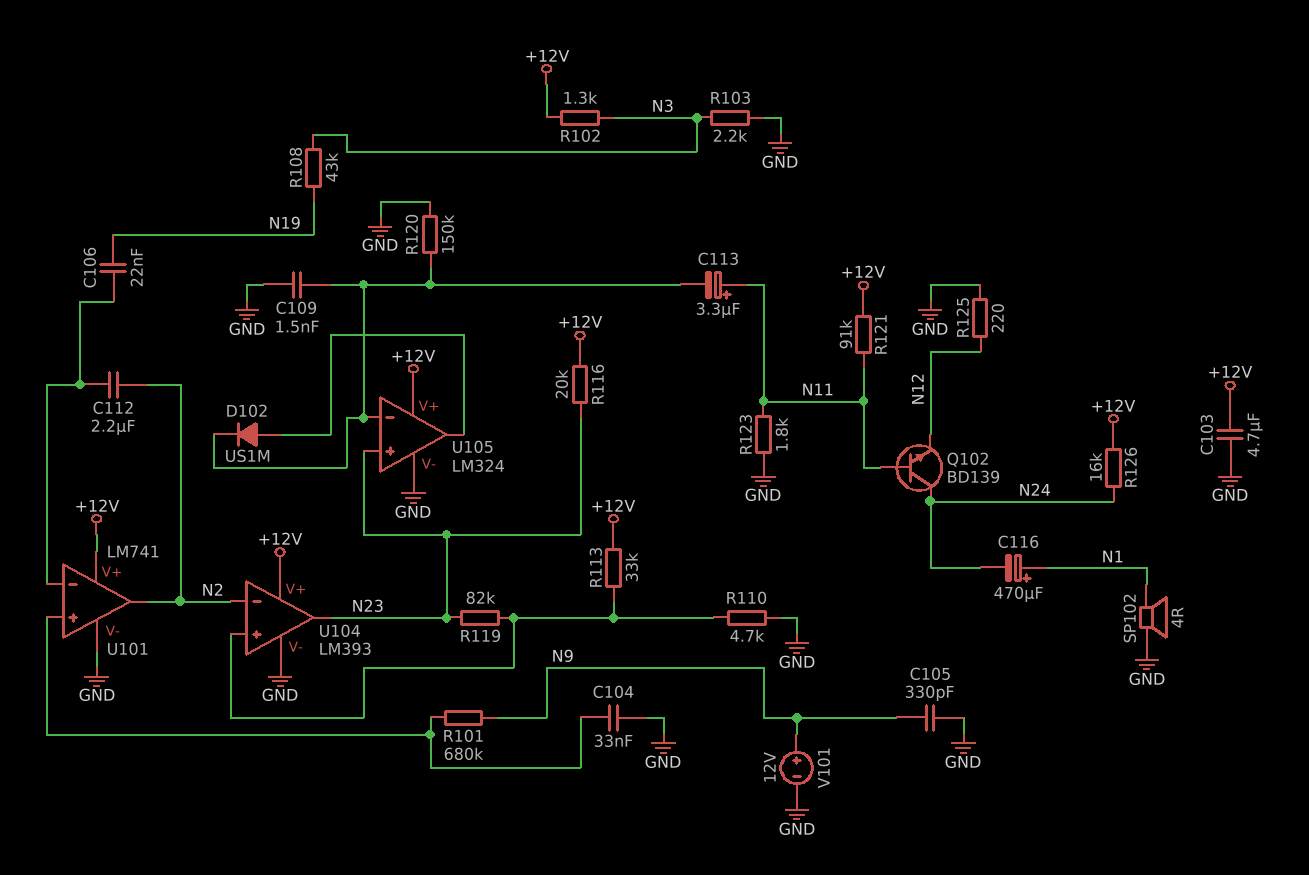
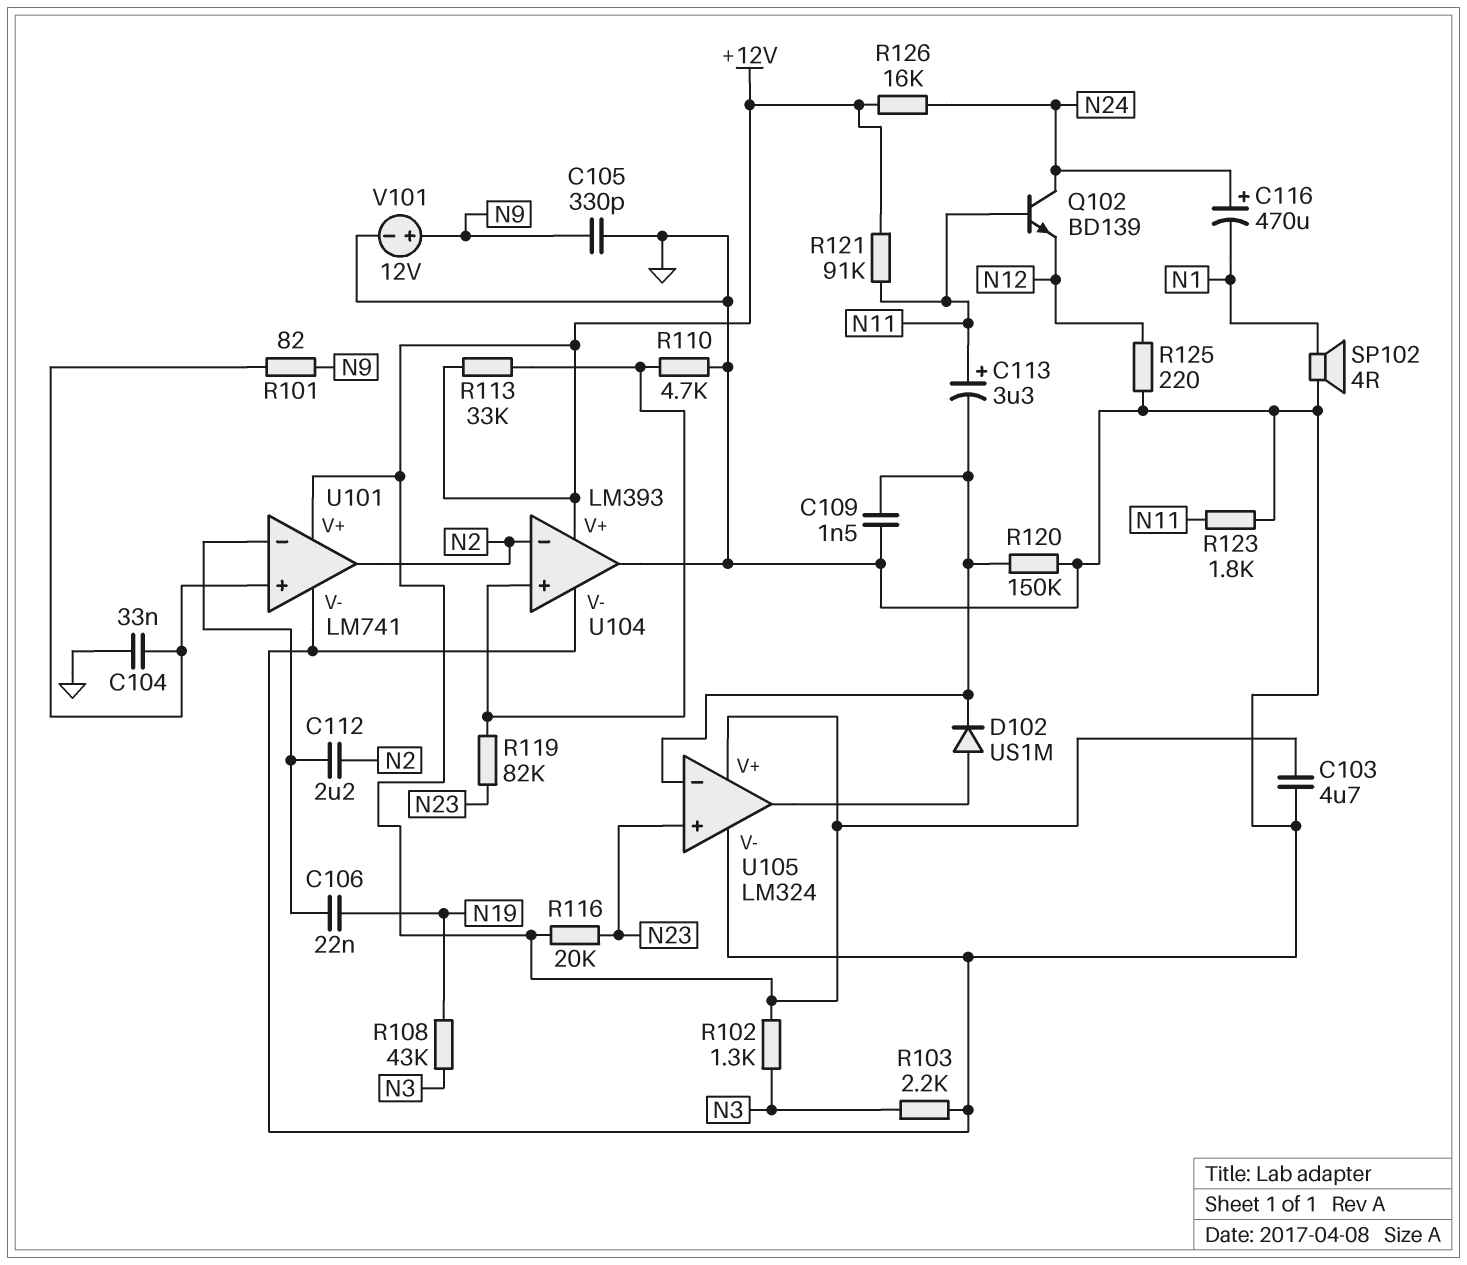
C116: 470uF (plus N1, minus N24) -> 470uF (plus N24, minus N1)
R101: 680k (N9, U101/in+) -> 82 (N9, U101/in+)
U104 pin out: N23 -> GND

